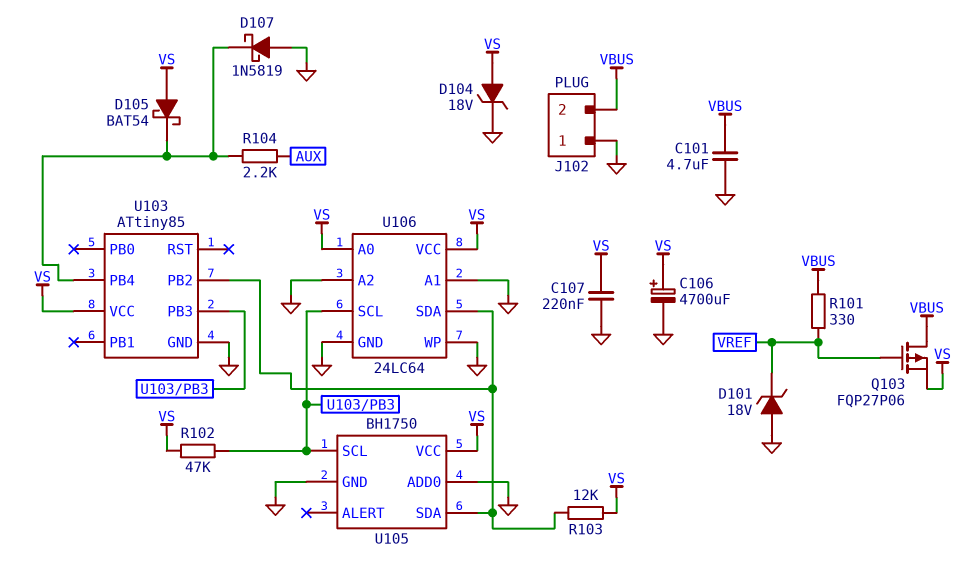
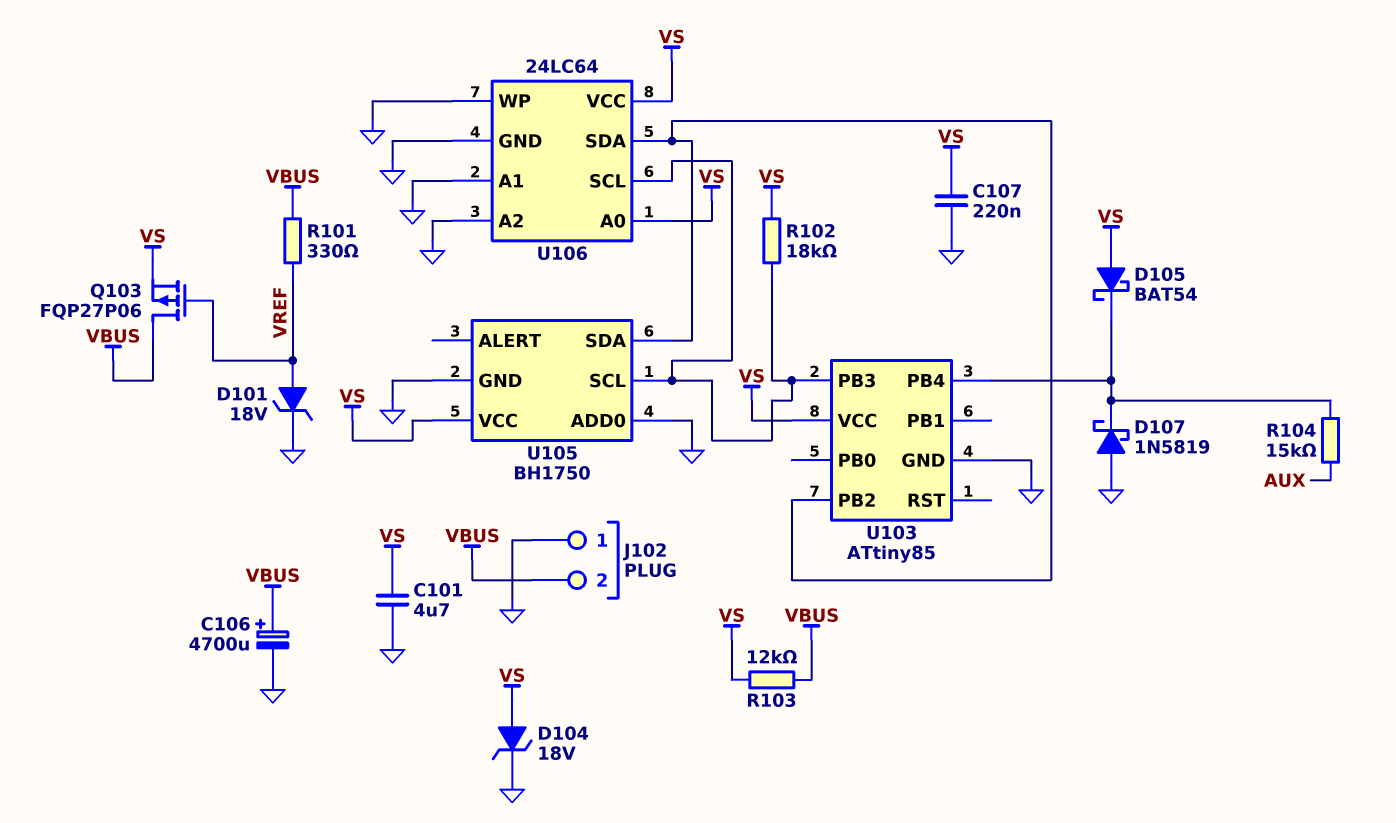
C101: 4.7uF (GND, VBUS) -> 4.7uF (GND, VS)
C106: 4700uF (plus VS, minus GND) -> 4700uF (plus VBUS, minus GND)
D101: zener 18V (A GND, K VREF) -> zener 18V (A VREF, K GND)
R102: 47k (U103/PB3, VS) -> 18k (U103/PB3, VS)
R103: 12k (U103/PB2, VS) -> 12k (VBUS, VS)
R104: 2.2k (AUX, U103/PB4) -> 15k (AUX, U103/PB4)

